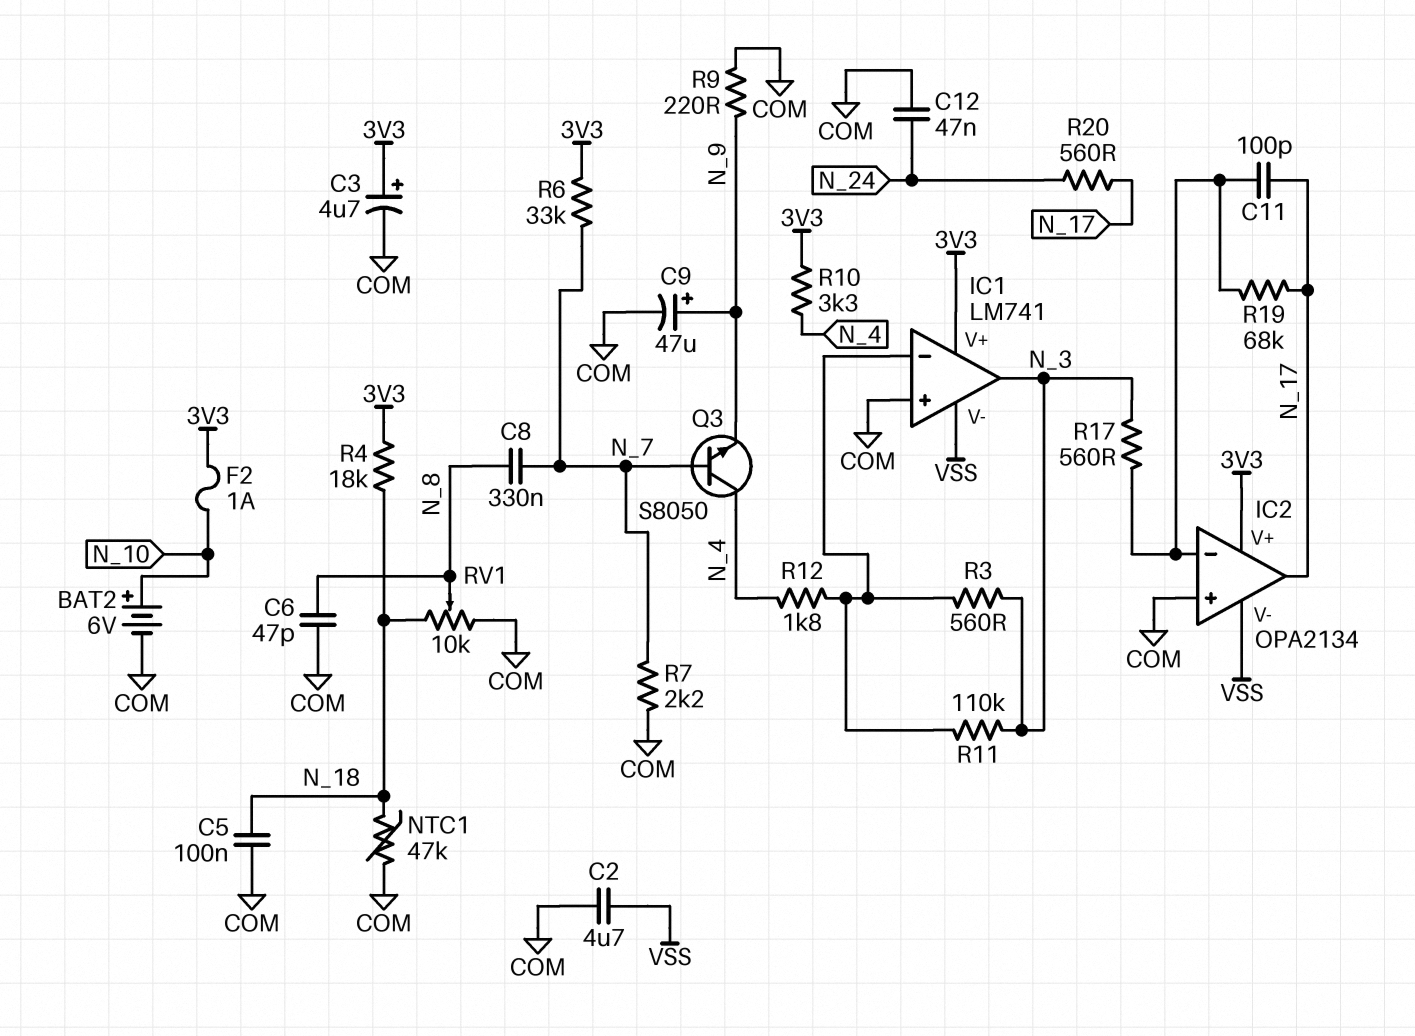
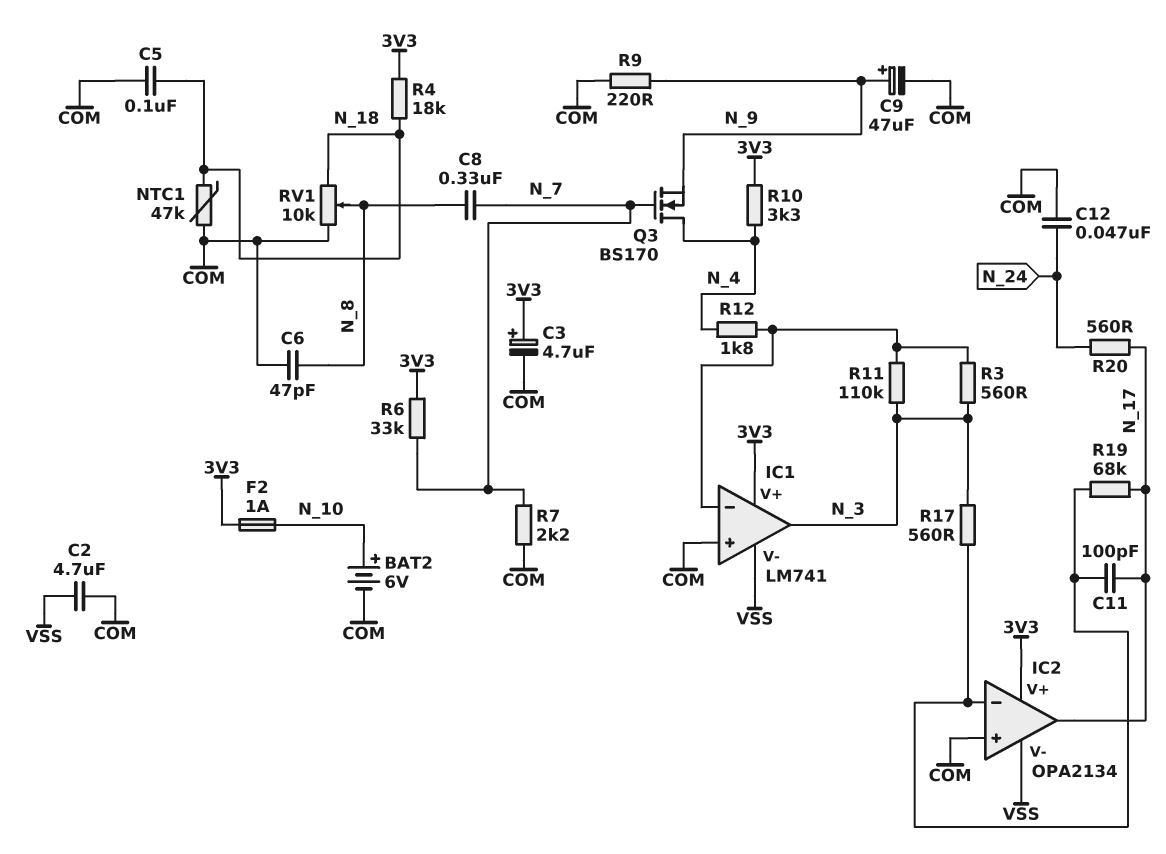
Q3: NPN S8050 (B N_7, C N_4, E N_9) -> NMOS BS170 (G N_7, D N_4, S N_9)

